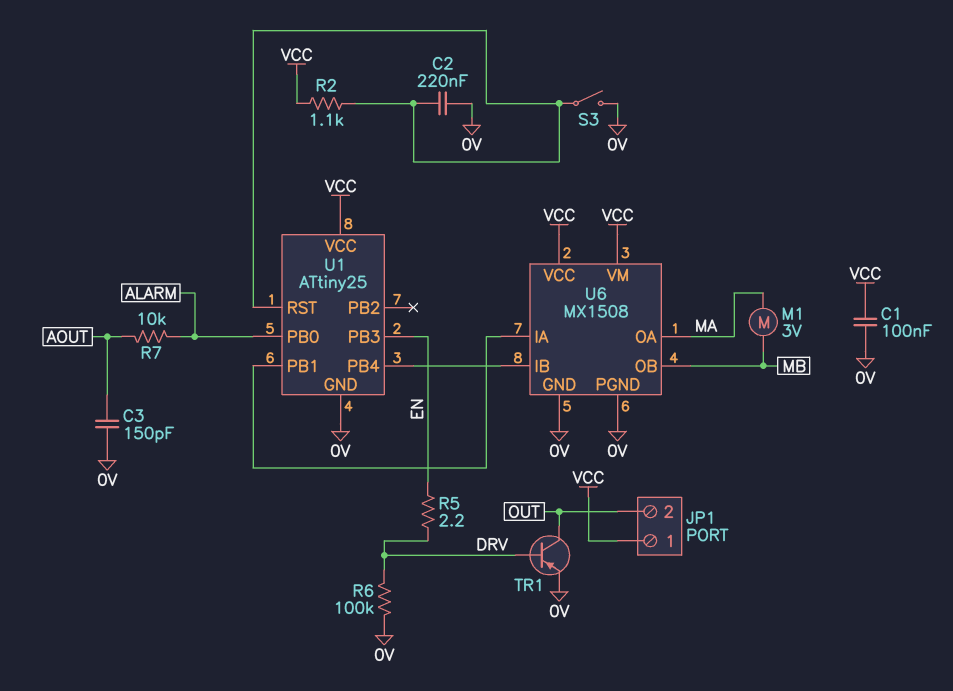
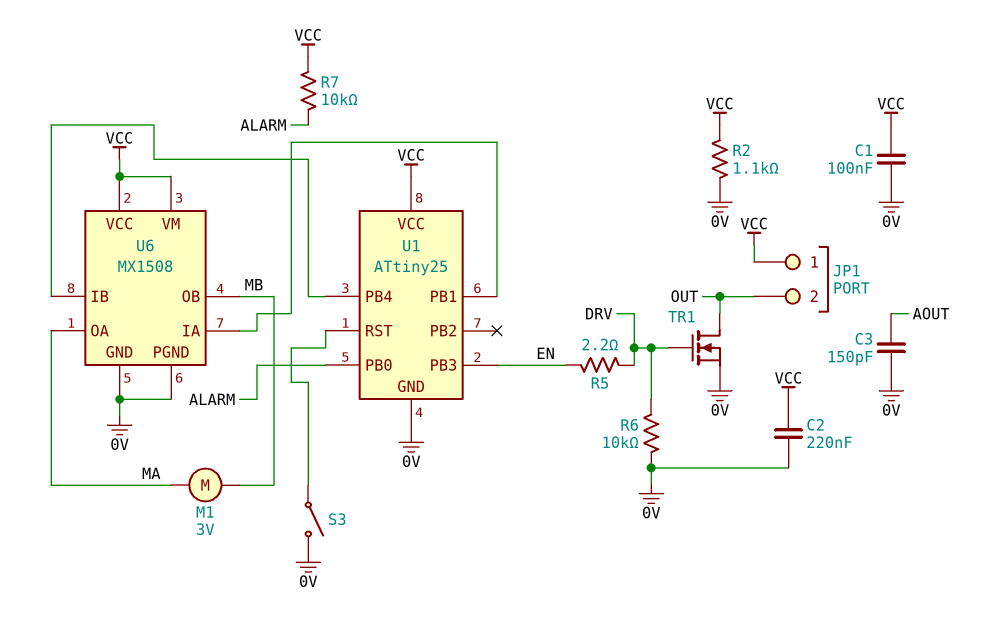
C2: 220nF (0V, U1/RST) -> 220nF (0V, VCC)
R2: 1.1k (U1/RST, VCC) -> 1.1k (0V, VCC)
R6: 100k (0V, DRV) -> 10k (0V, DRV)
R7: 10k (ALARM, AOUT) -> 10k (ALARM, VCC)
TR1: PNP (B DRV, C OUT, E 0V) -> NMOS (G DRV, D OUT, S 0V)

